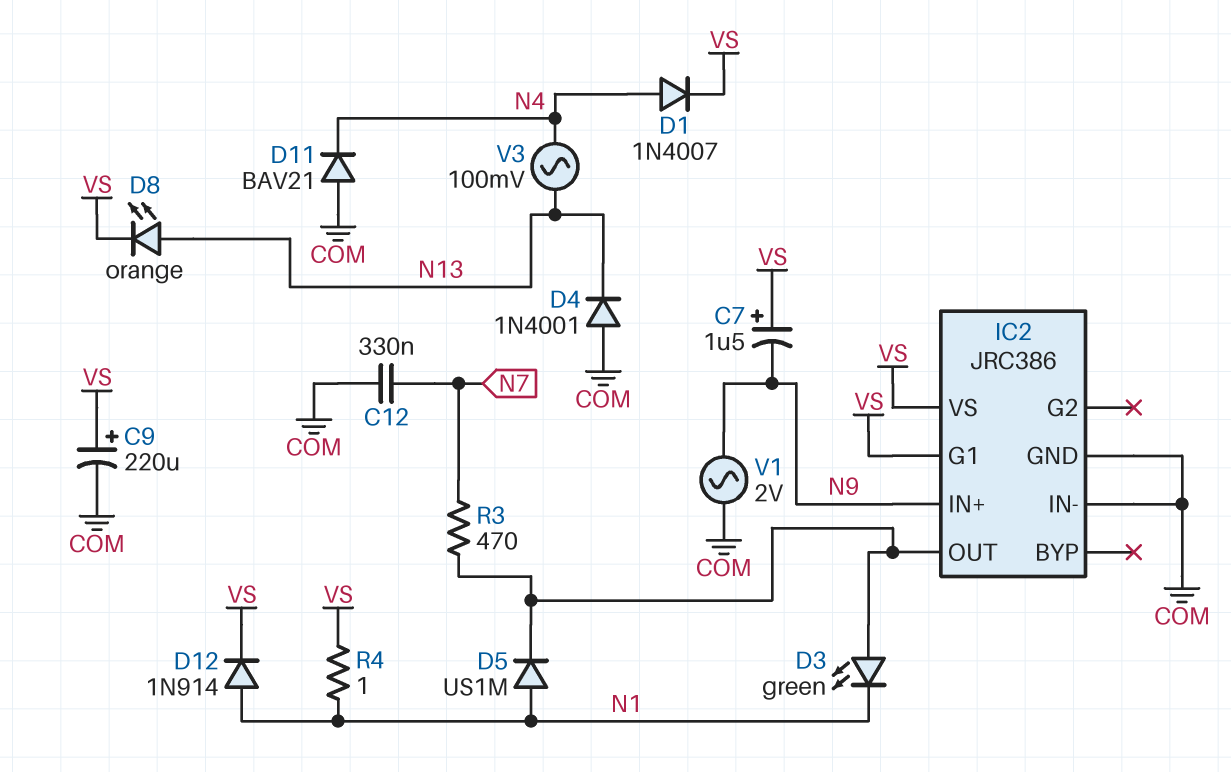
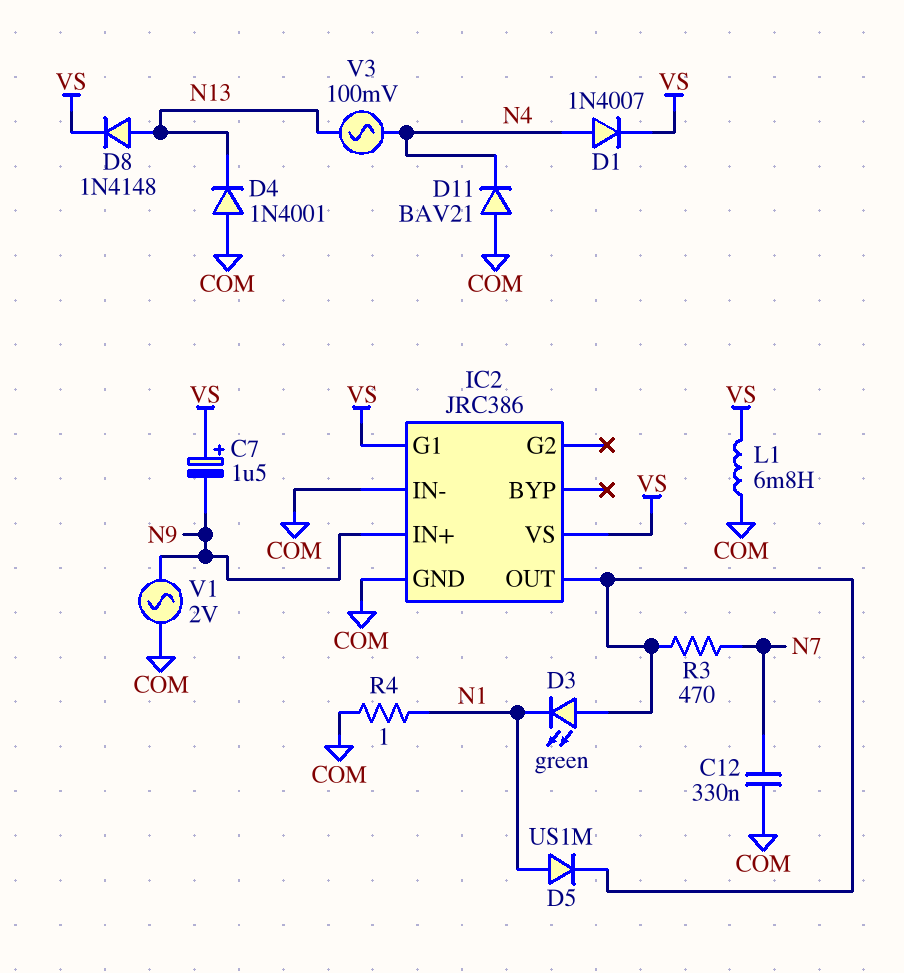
C9: 220uF (plus VS, minus COM) -> none
D8: LED orange (A N13, K VS) -> diode 1N4148 (A N13, K VS)
D12: diode 1N914 (A N1, K VS) -> none
L1: none -> 6.8mH (COM, VS)
R4: 1 (N1, VS) -> 1 (COM, N1)

